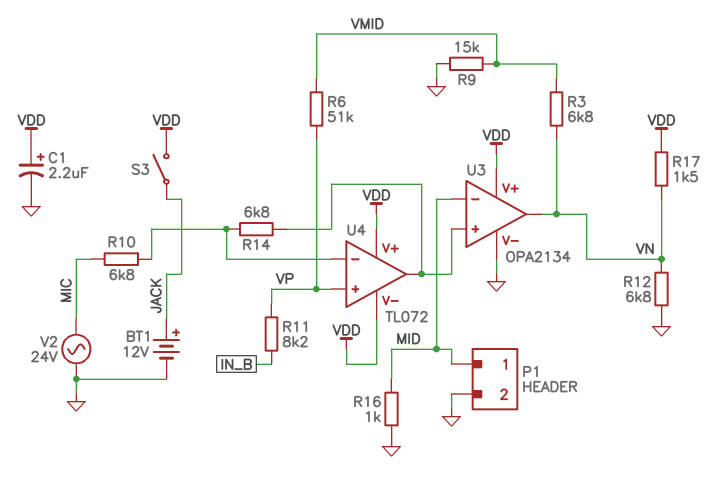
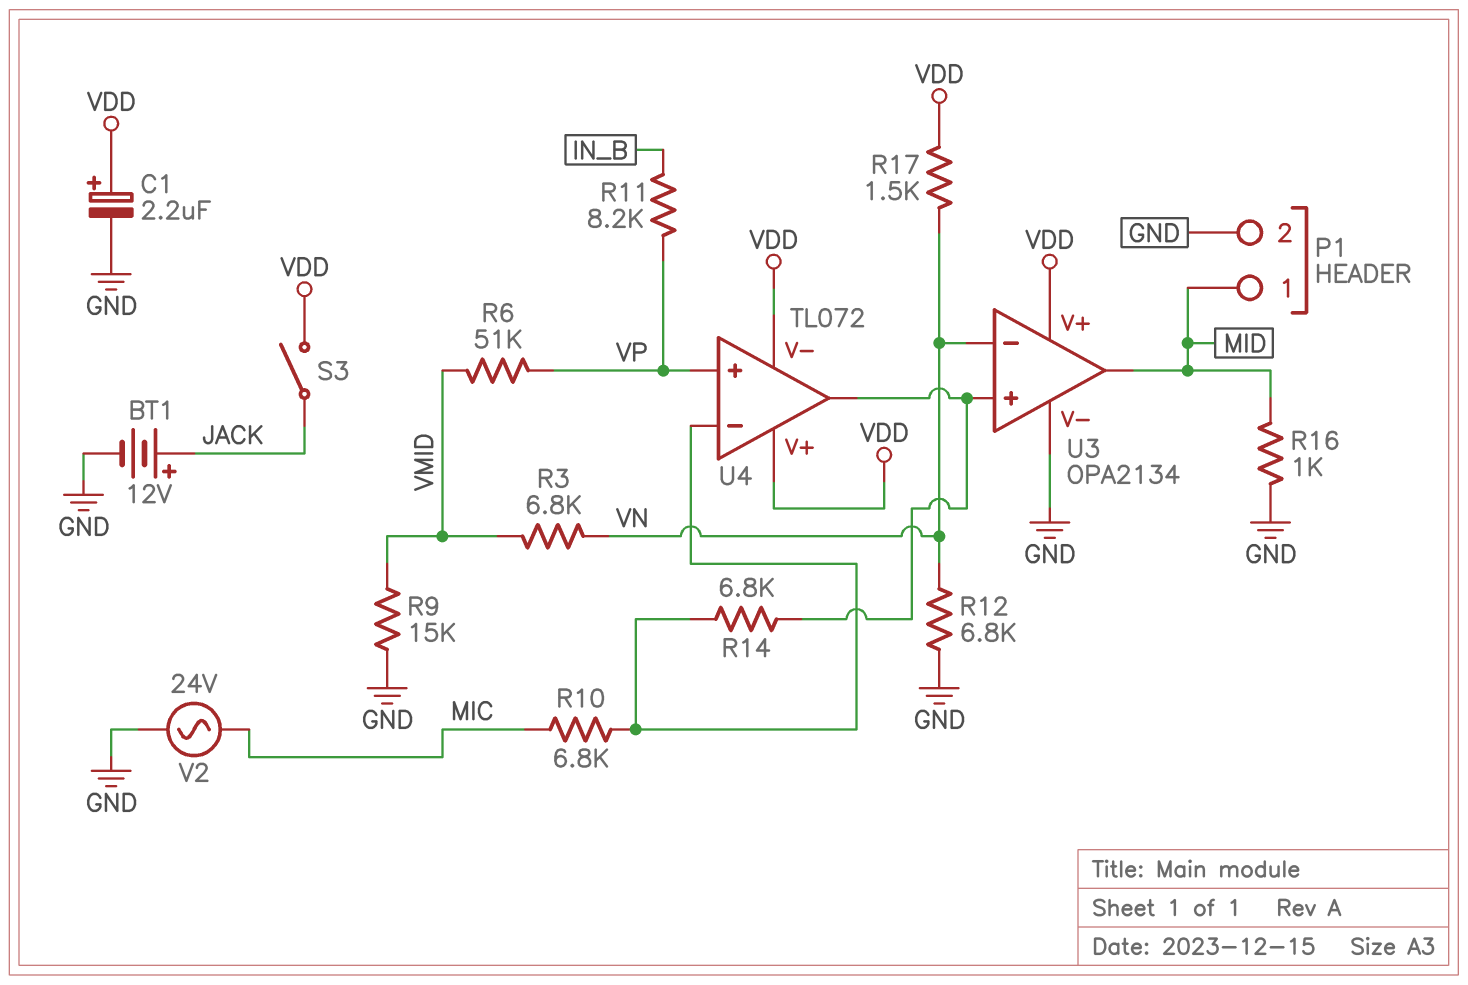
U3 pin in-: MID -> VN
U3 pin out: VN -> MID

